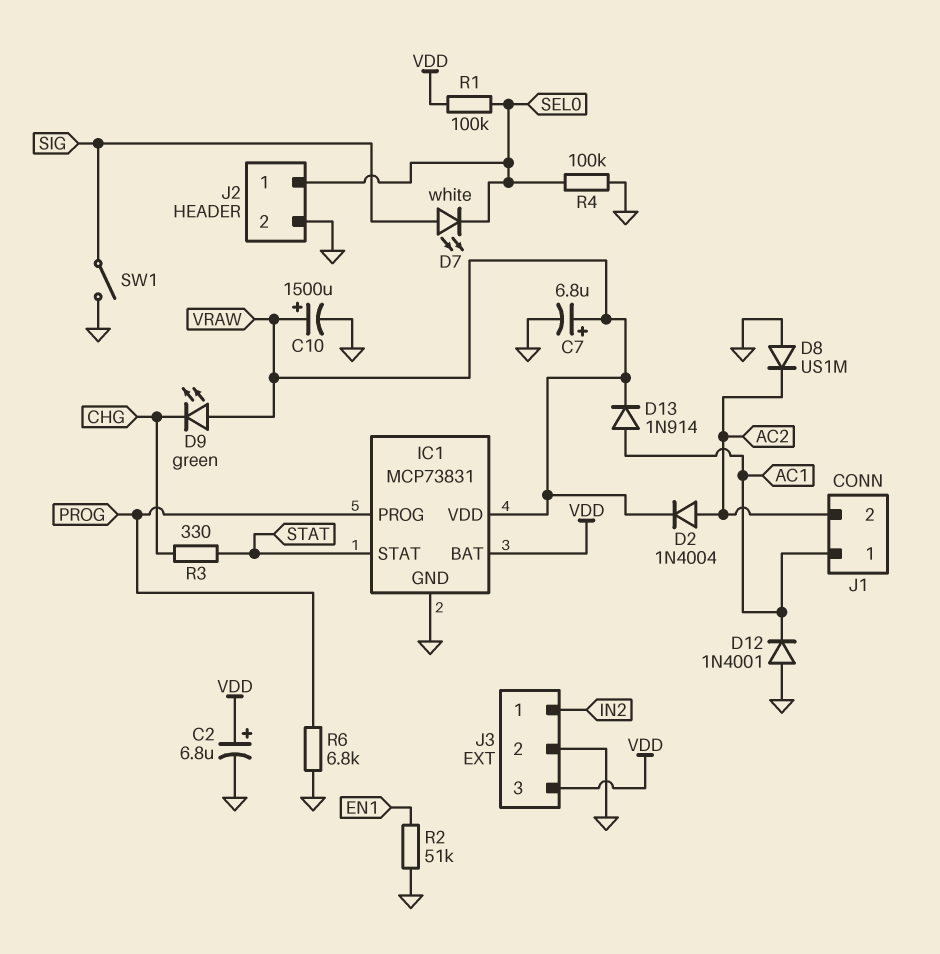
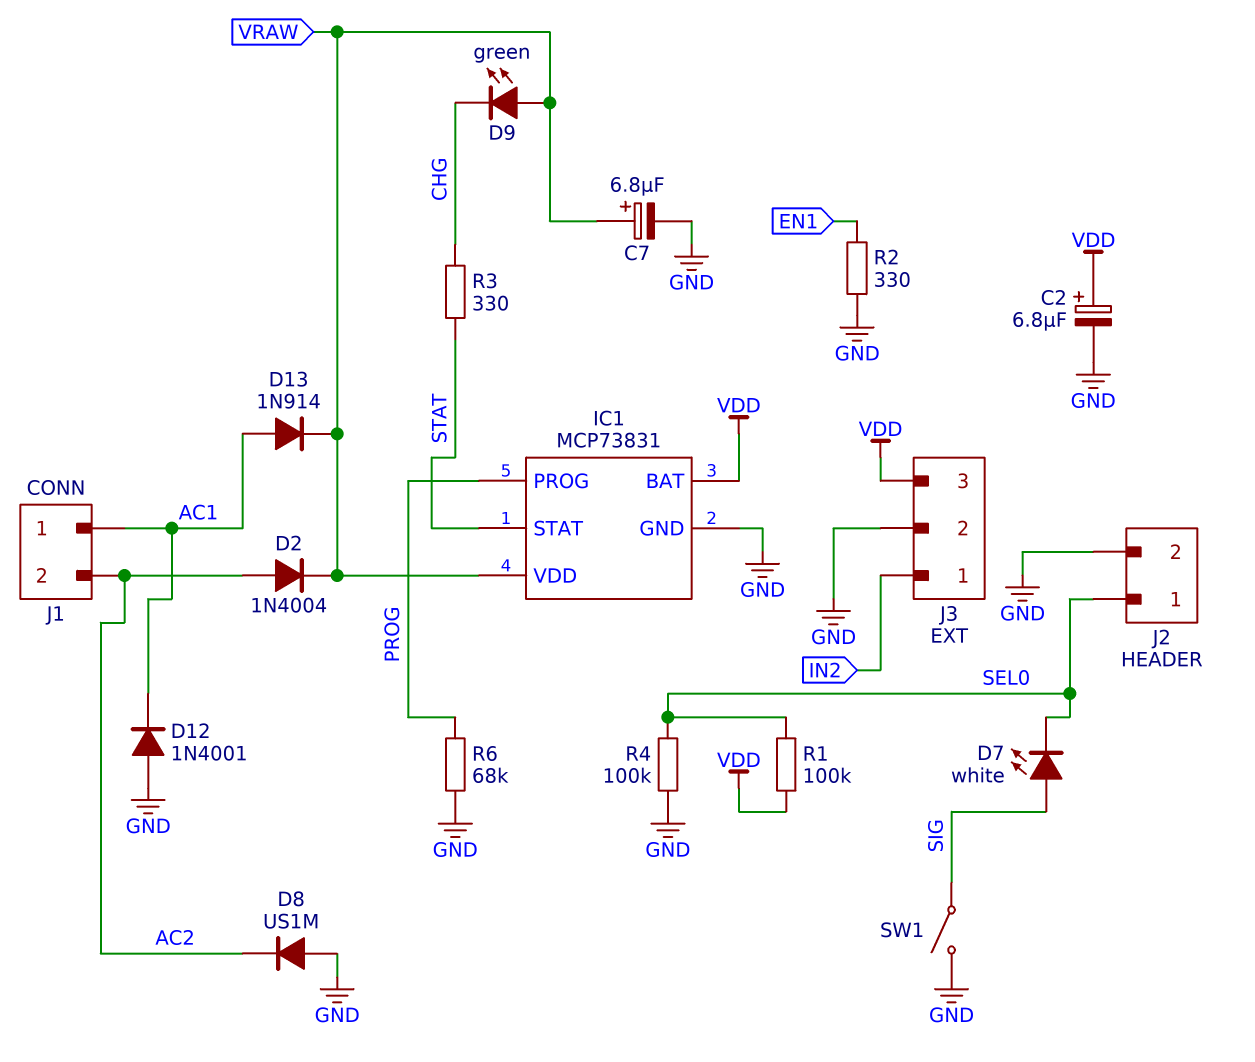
C10: 1500uF (plus VRAW, minus GND) -> none
R2: 51k (EN1, GND) -> 330 (EN1, GND)
R6: 6.8k (GND, PROG) -> 68k (GND, PROG)

